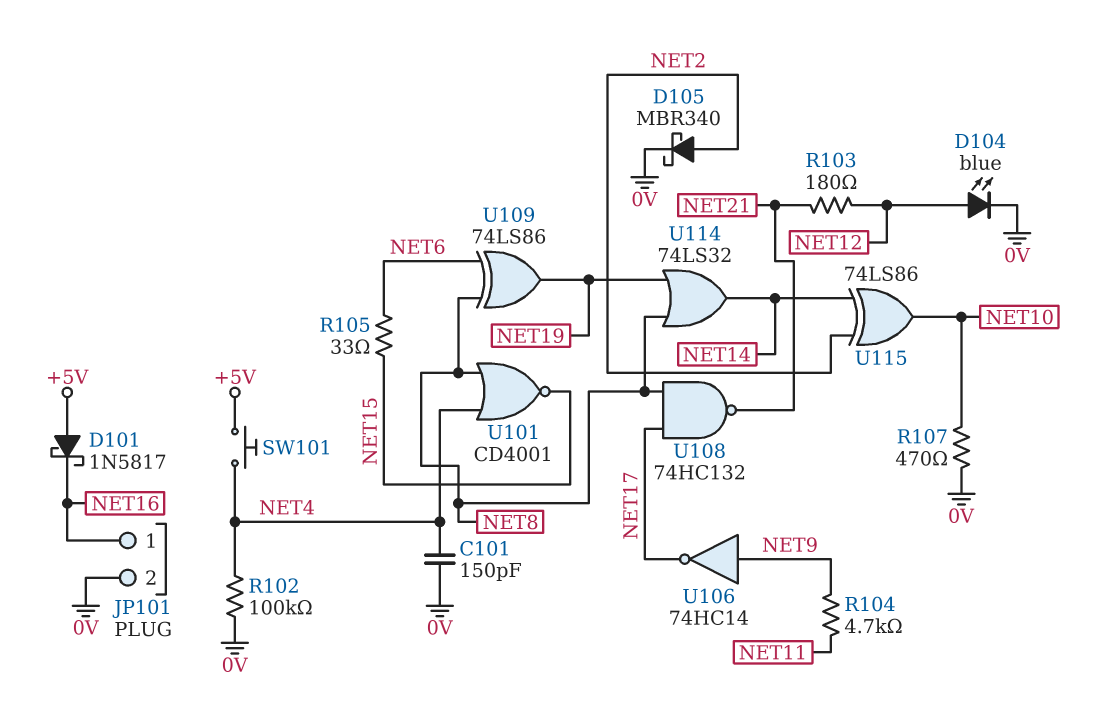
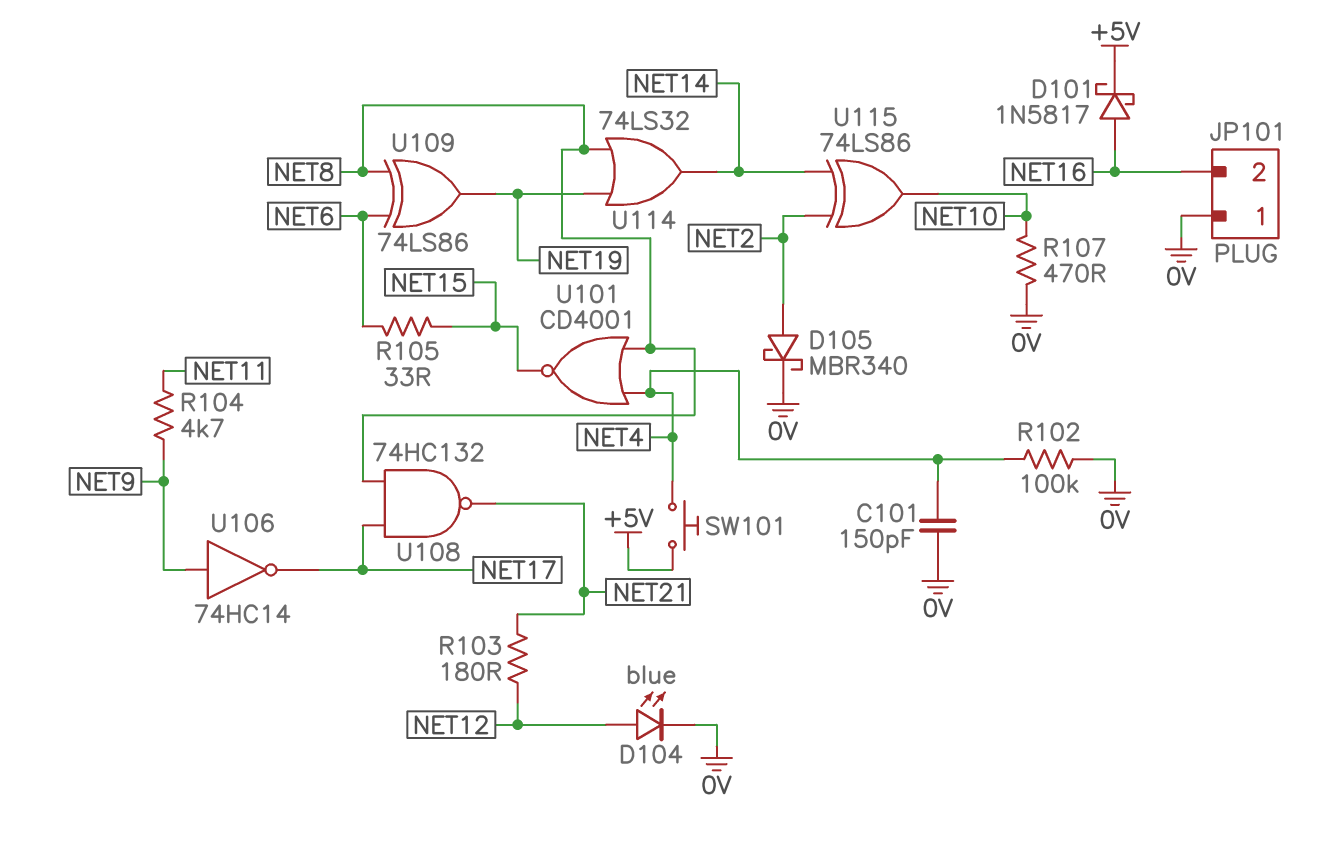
D101: schottky 1N5817 (A +5V, K NET16) -> schottky 1N5817 (A NET16, K +5V)
JP101 pin 1: NET16 -> 0V
JP101 pin 2: 0V -> NET16

